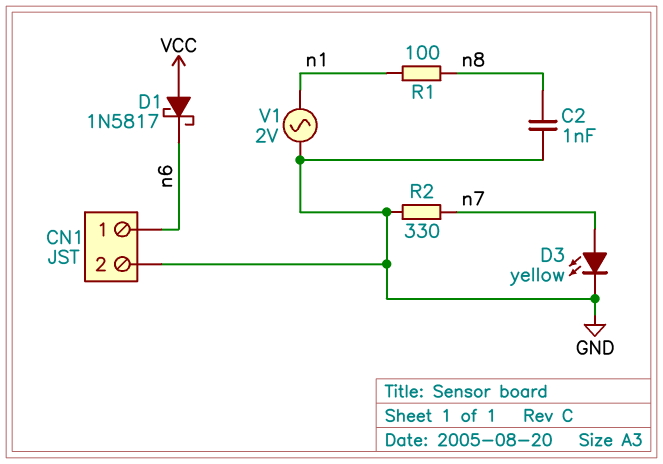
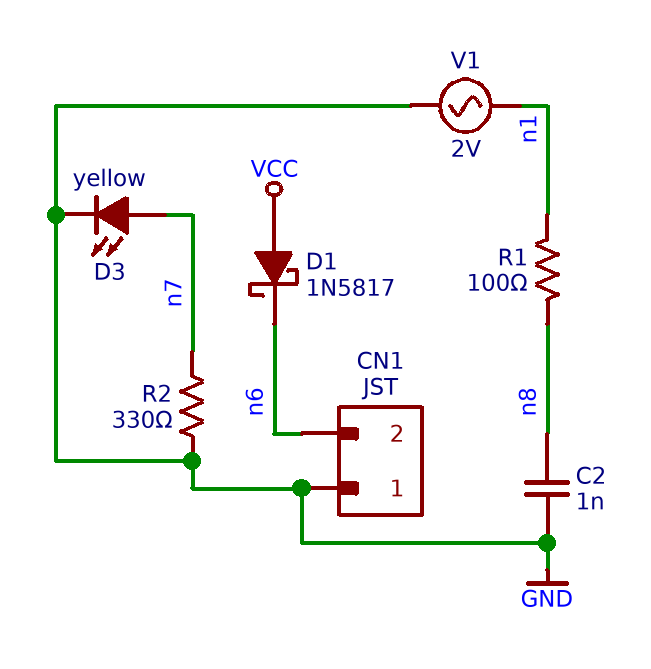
CN1 pin 1: n6 -> GND
CN1 pin 2: GND -> n6

